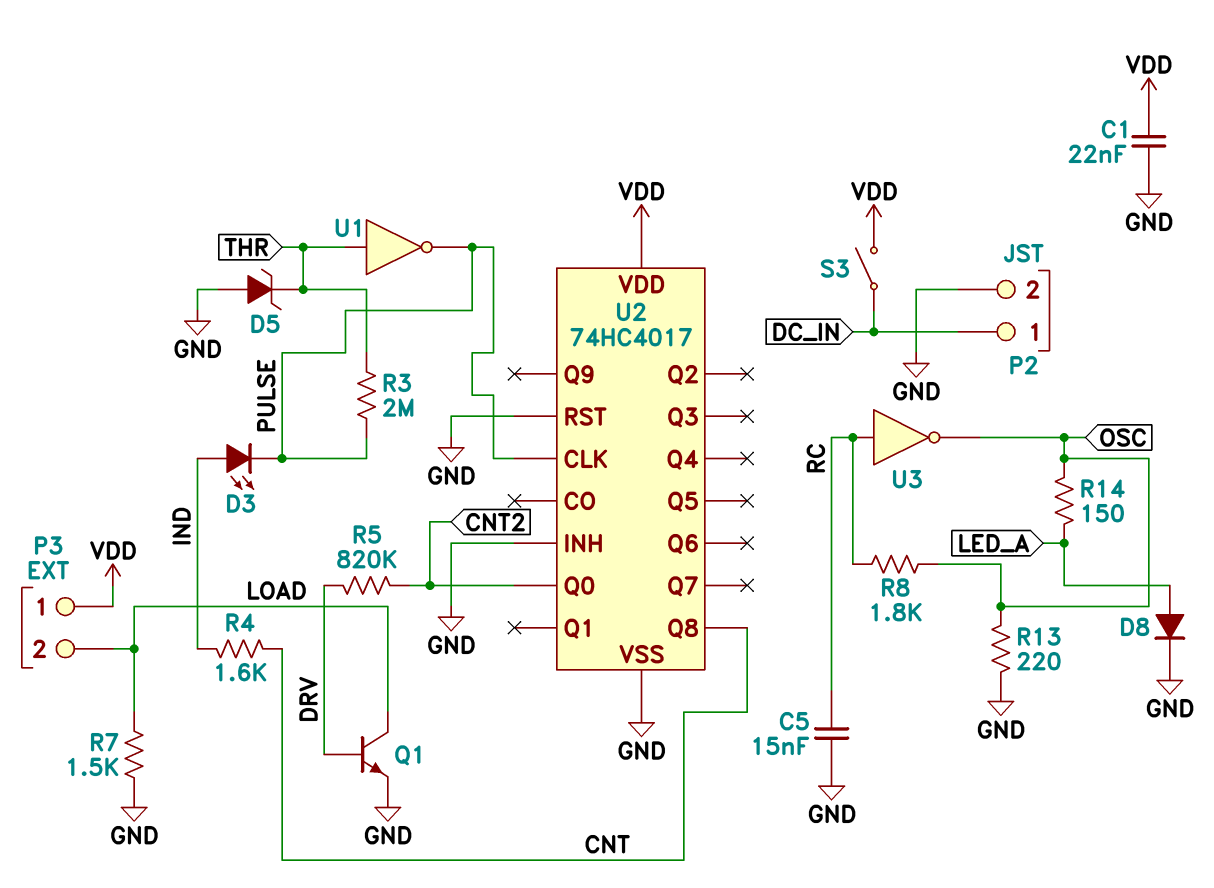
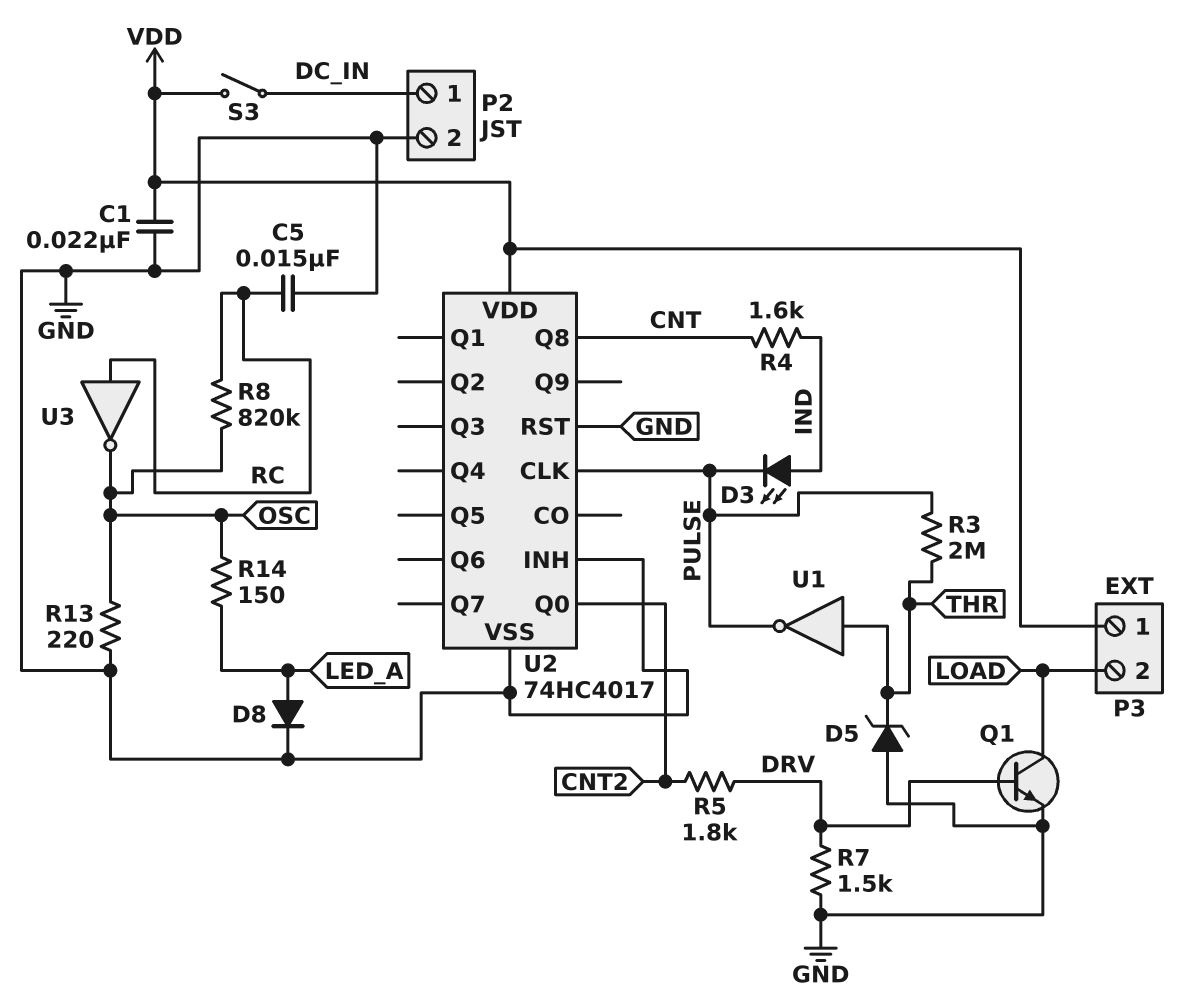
R5: 820k (CNT2, DRV) -> 1.8k (CNT2, DRV)
R7: 1.5k (GND, LOAD) -> 1.5k (DRV, GND)
R8: 1.8k (OSC, RC) -> 820k (OSC, RC)

